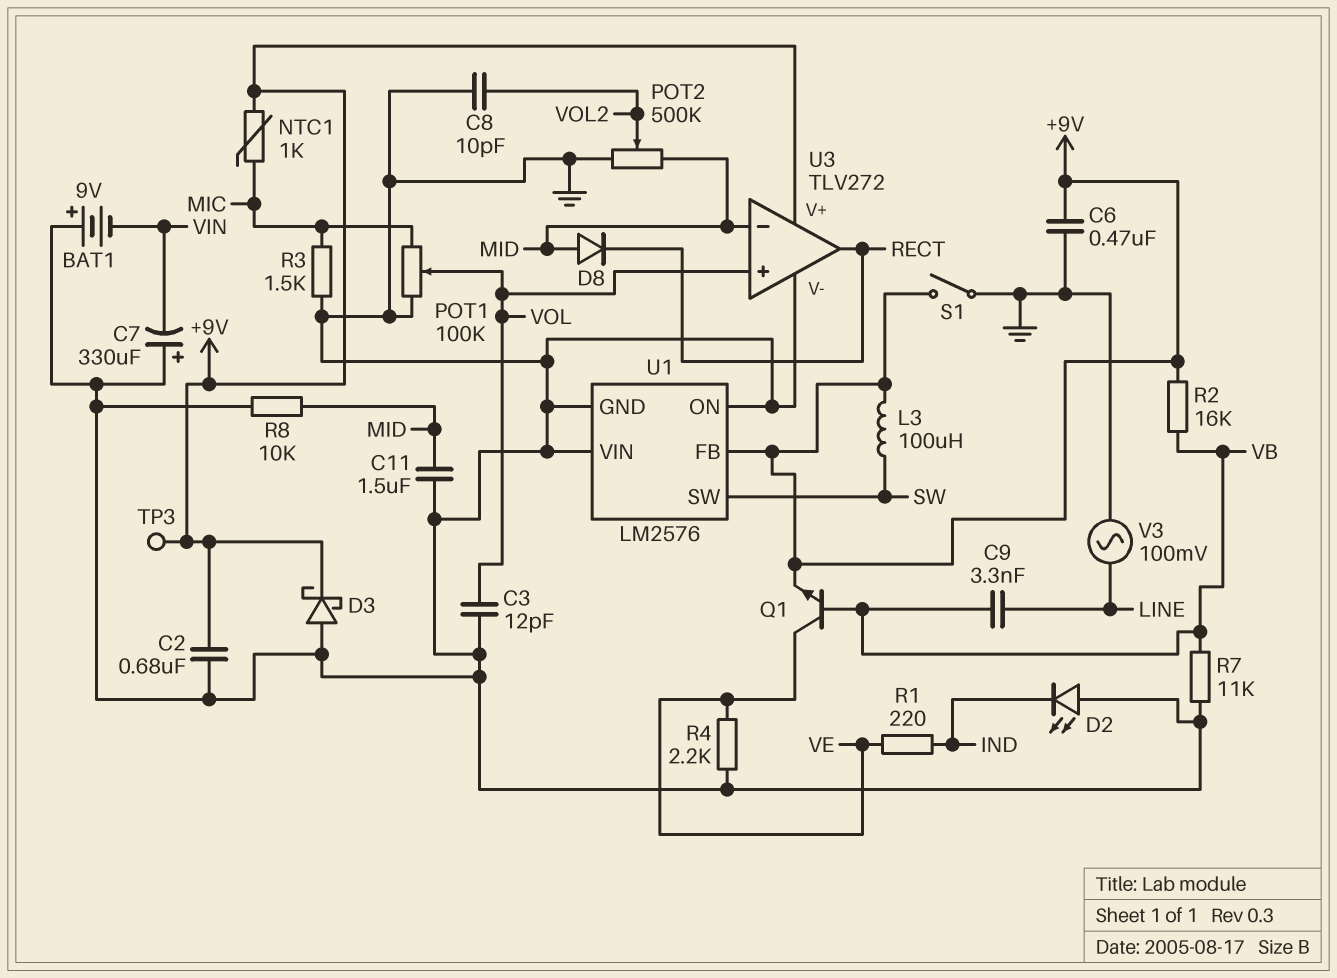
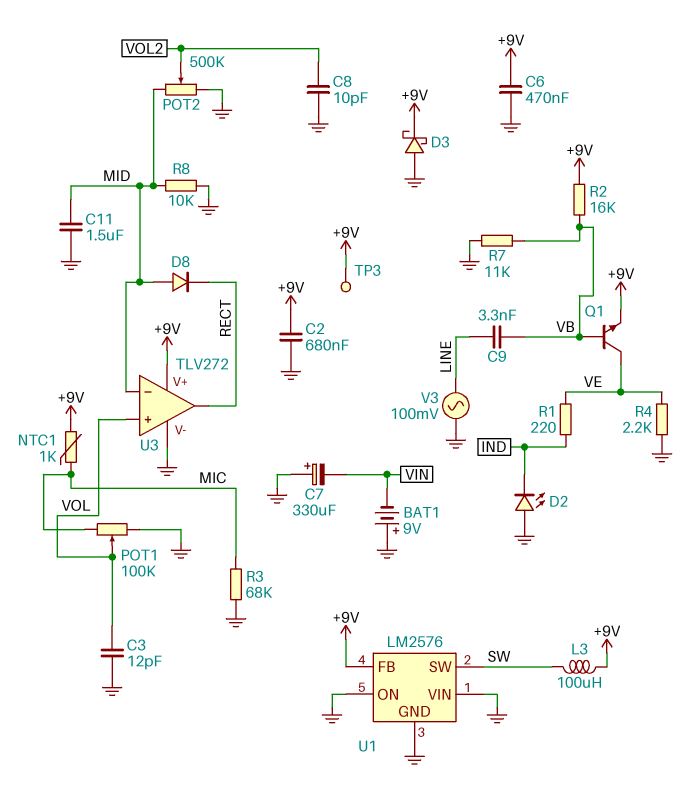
R3: 1.5k (GND, MIC) -> 68k (GND, MIC)
S1: switch (+9V, GND) -> none

